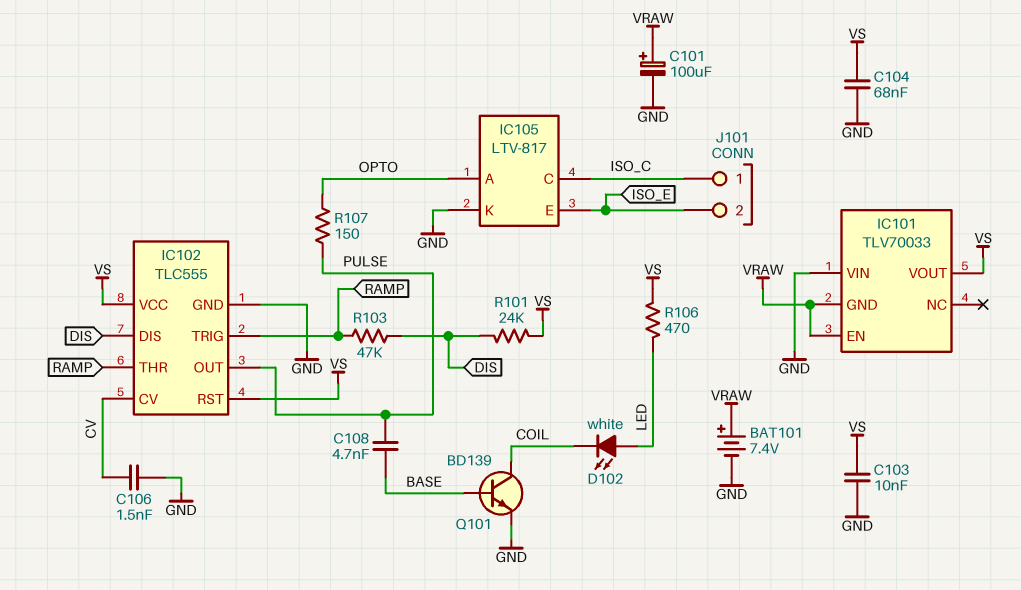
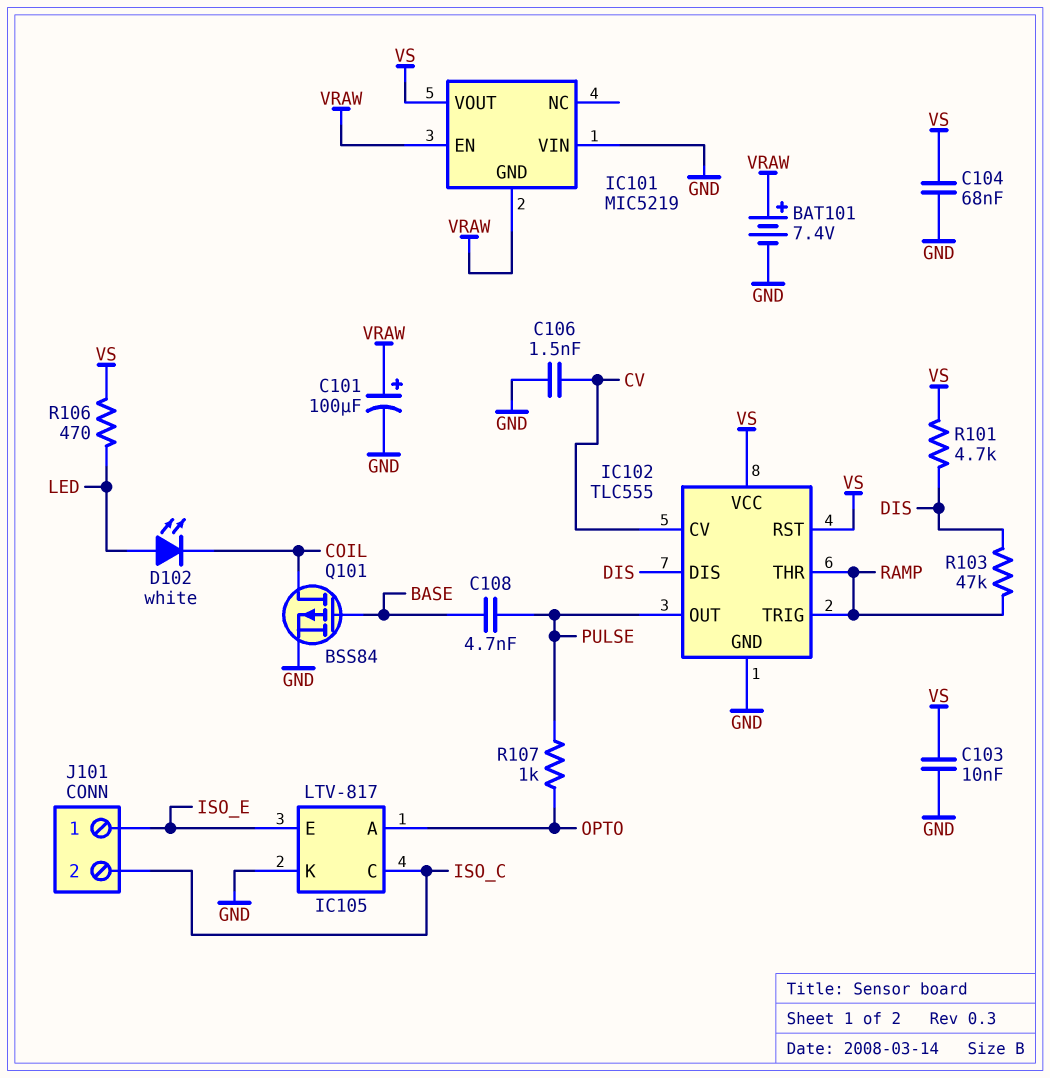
IC101: TLV70033 -> MIC5219
J101 pin 1: ISO_C -> ISO_E
J101 pin 2: ISO_E -> ISO_C
Q101: NPN BD139 (B BASE, C COIL, E GND) -> PMOS BSS84 (G BASE, D COIL, S GND)
R101: 24k (DIS, VS) -> 4.7k (DIS, VS)
R107: 150 (OPTO, PULSE) -> 1k (OPTO, PULSE)

